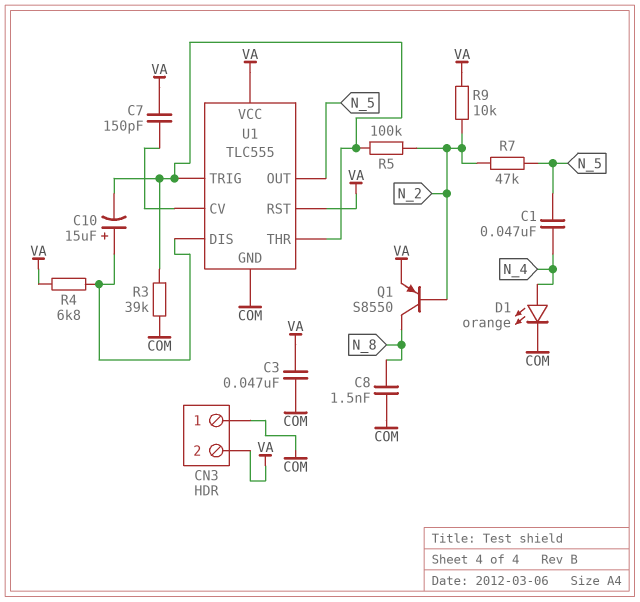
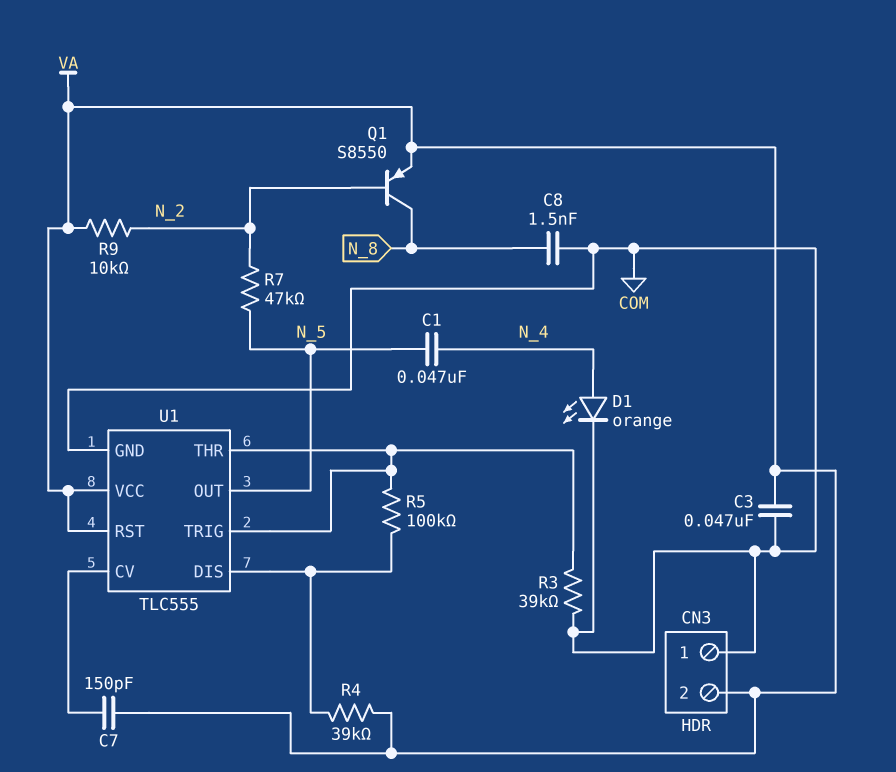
C10: 15uF (plus U1/DIS, minus U1/THR) -> none
R4: 6.8k (U1/DIS, VA) -> 39k (U1/DIS, VA)
R5: 100k (N_2, U1/THR) -> 100k (U1/DIS, U1/THR)

